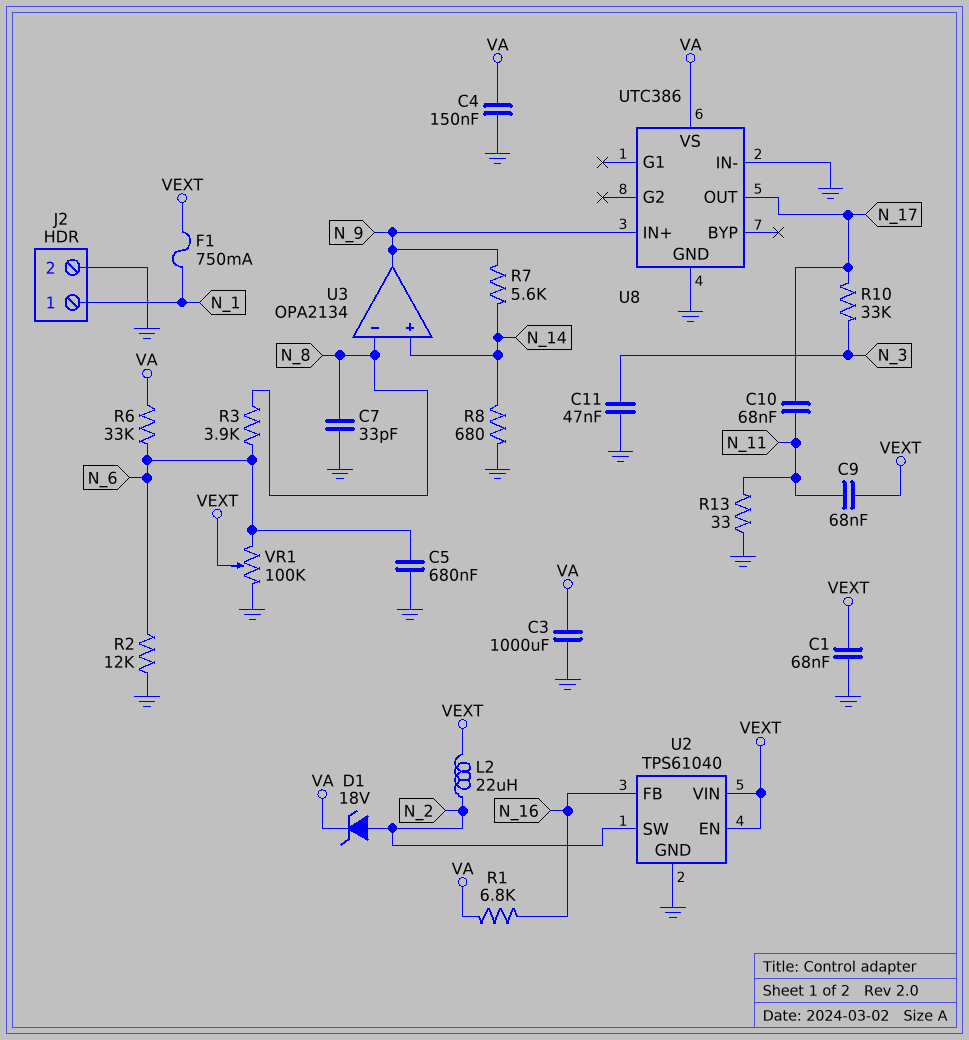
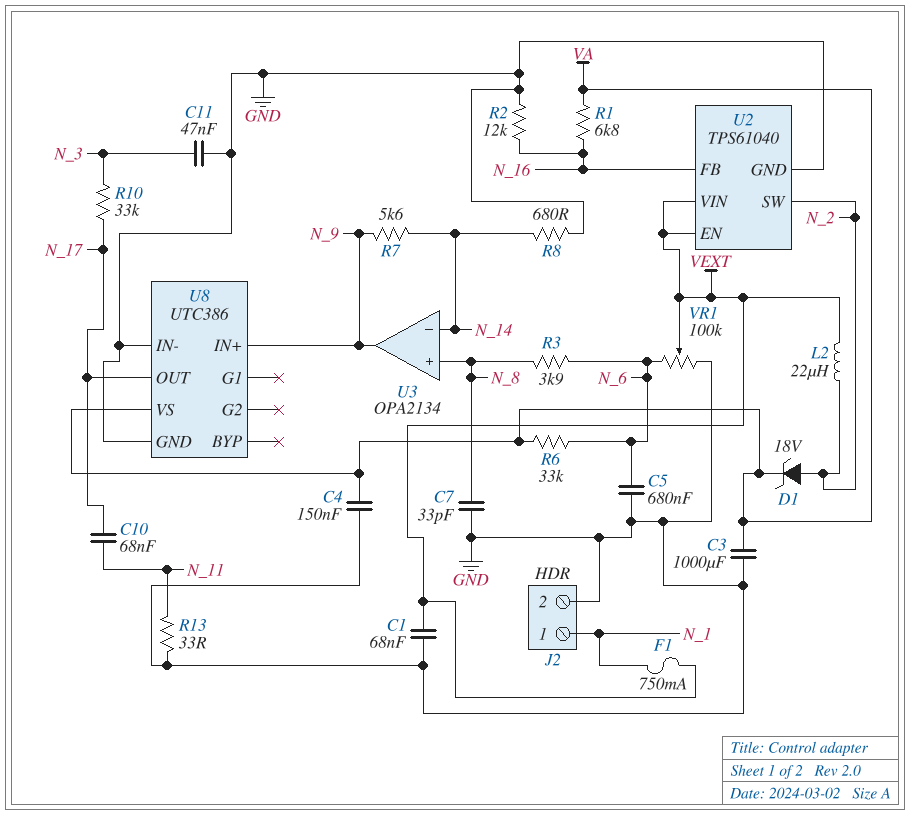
C9: 68nF (N_11, VEXT) -> none
R2: 12k (GND, N_6) -> 12k (GND, N_16)
U3 pin in+: N_14 -> N_8
U3 pin in-: N_8 -> N_14

